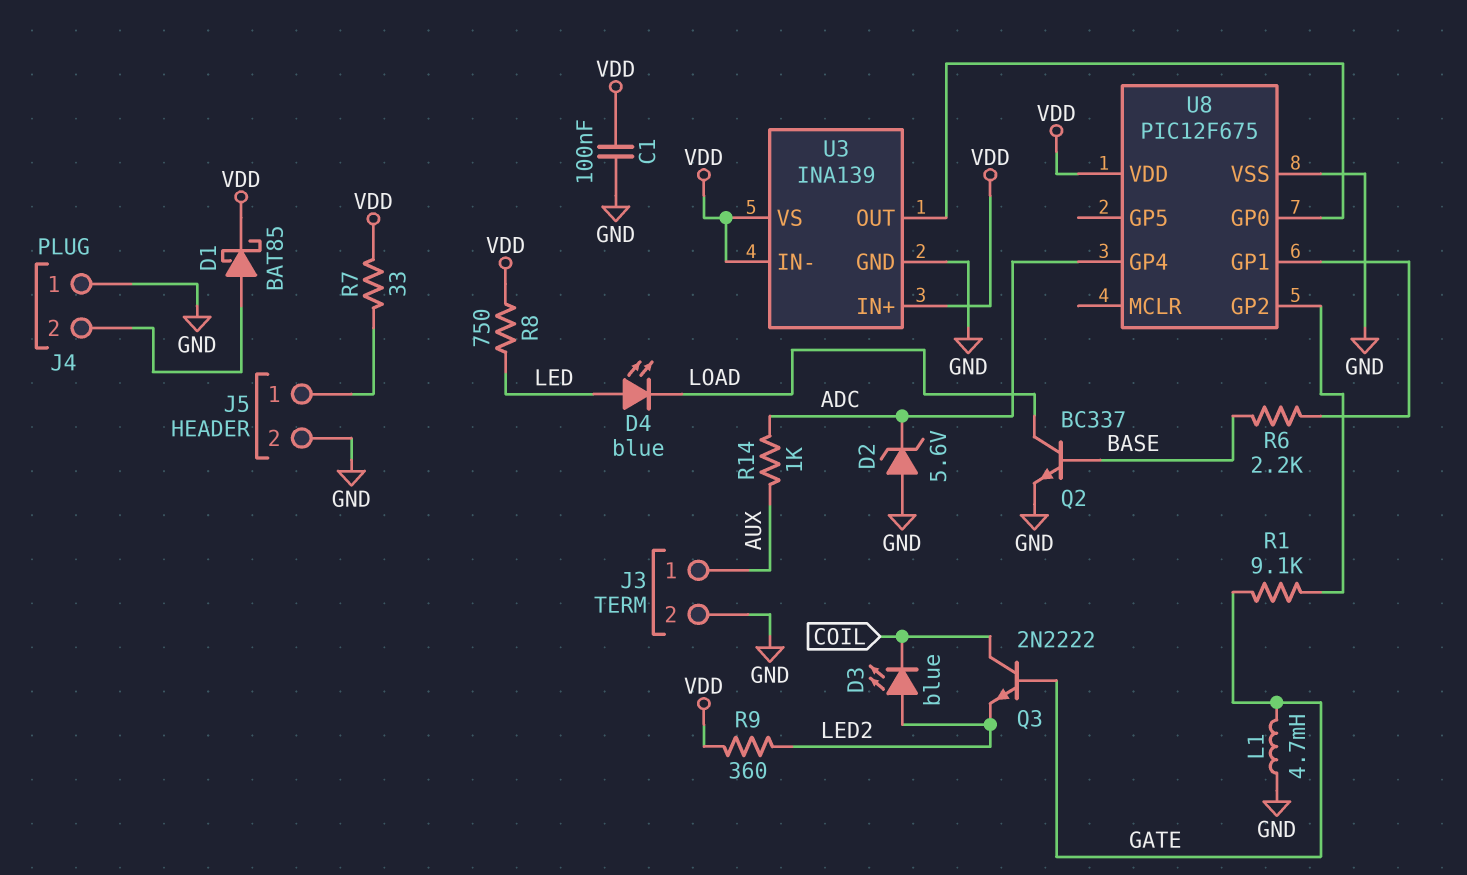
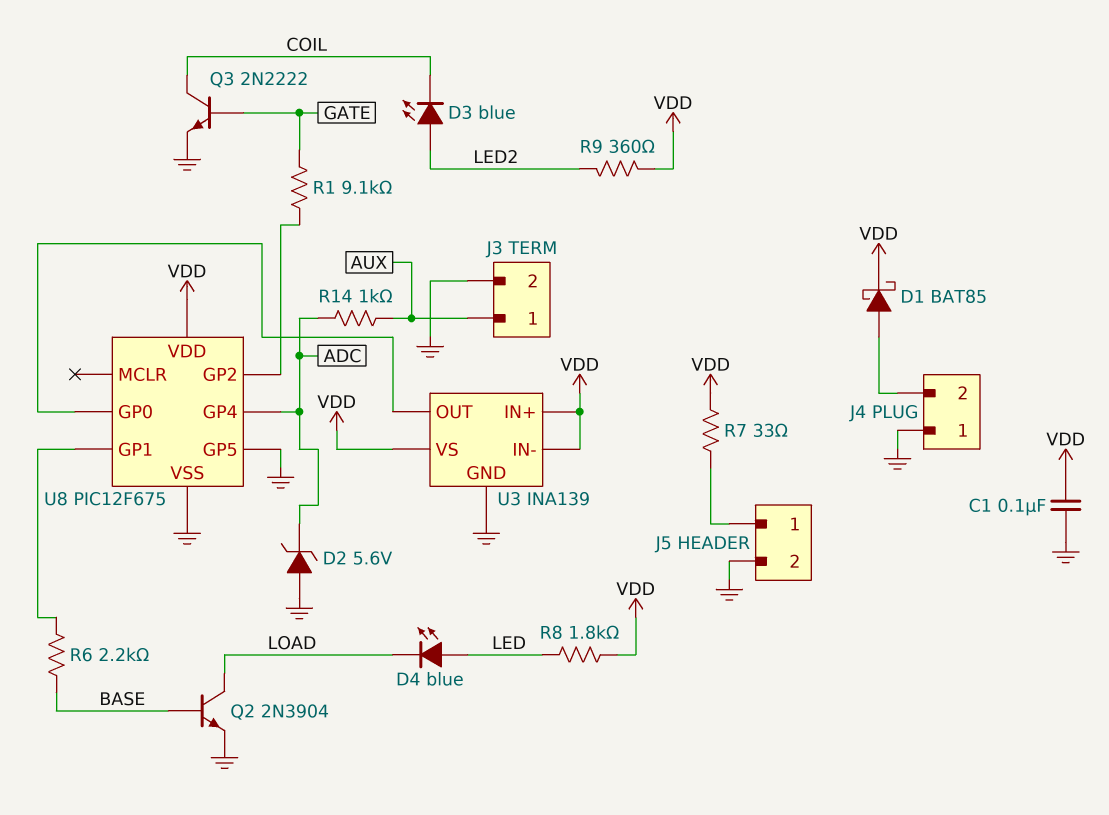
L1: 4.7mH (GATE, GND) -> none
Q2: NPN BC337 (B BASE, C LOAD, E GND) -> NPN 2N3904 (B BASE, C LOAD, E GND)
Q3: NPN 2N2222 (B GATE, C COIL, E LED2) -> NPN 2N2222 (B GATE, C COIL, E GND)
R8: 750 (LED, VDD) -> 1.8k (LED, VDD)
U8 pin GP5: none -> GND

